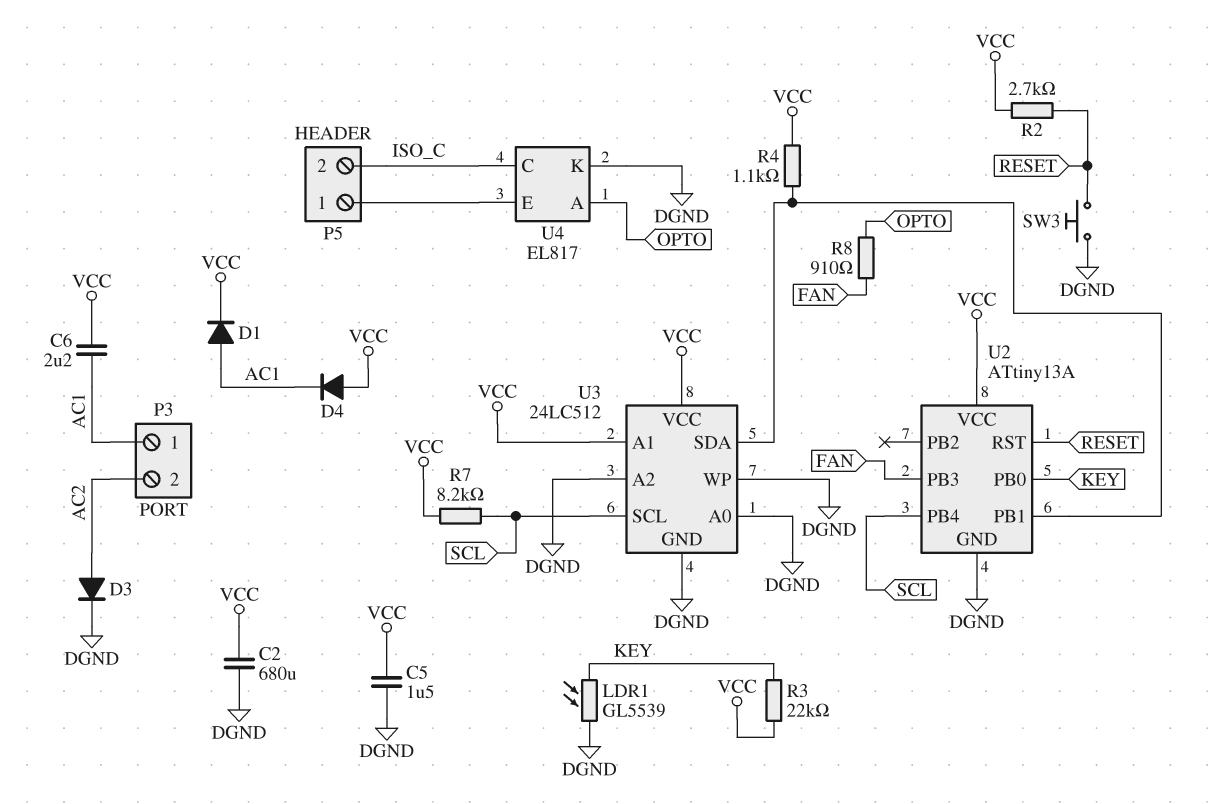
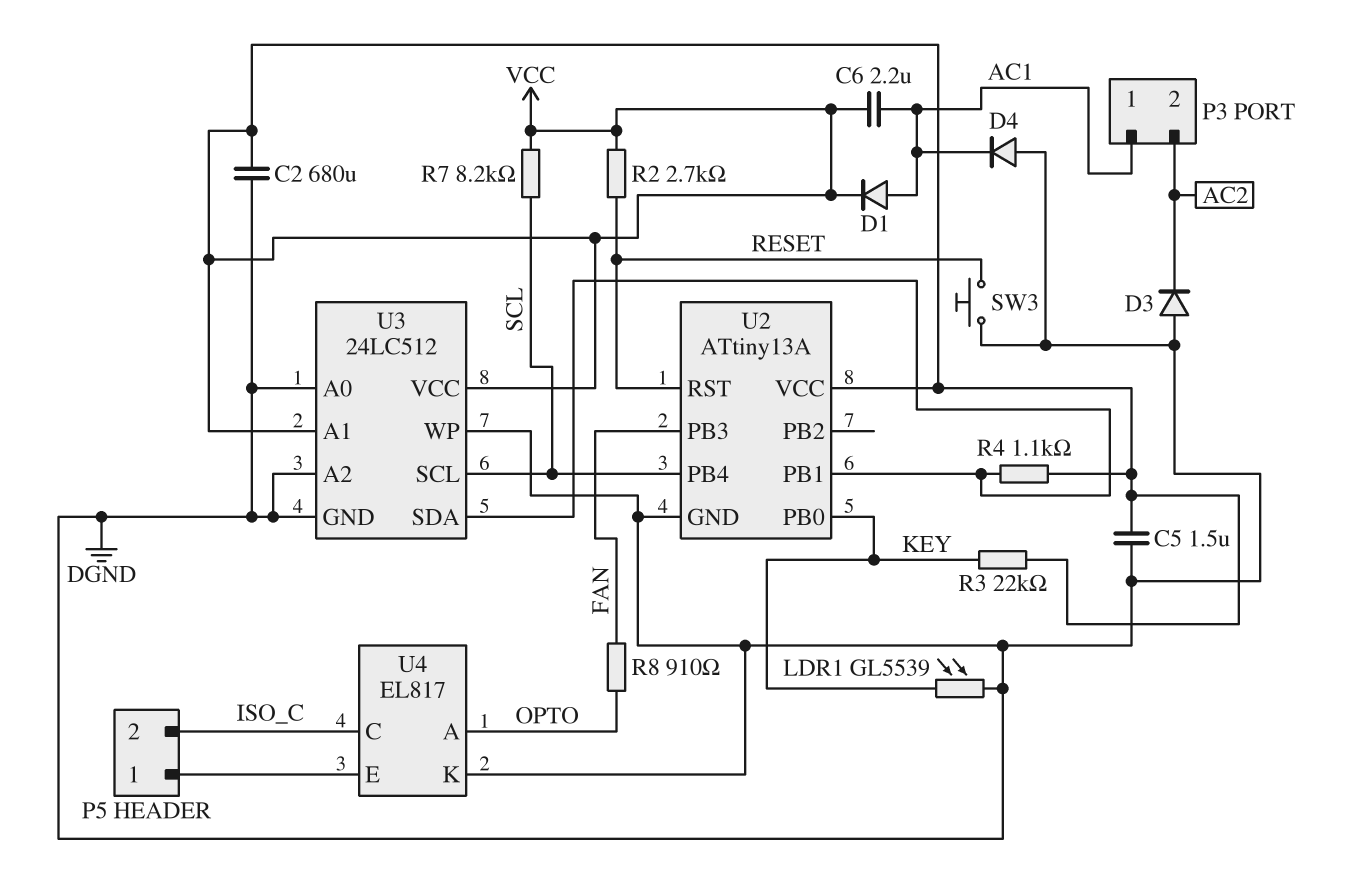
D3: diode (A AC2, K DGND) -> diode (A DGND, K AC2)
D4: diode (A VCC, K AC1) -> diode (A DGND, K AC1)

